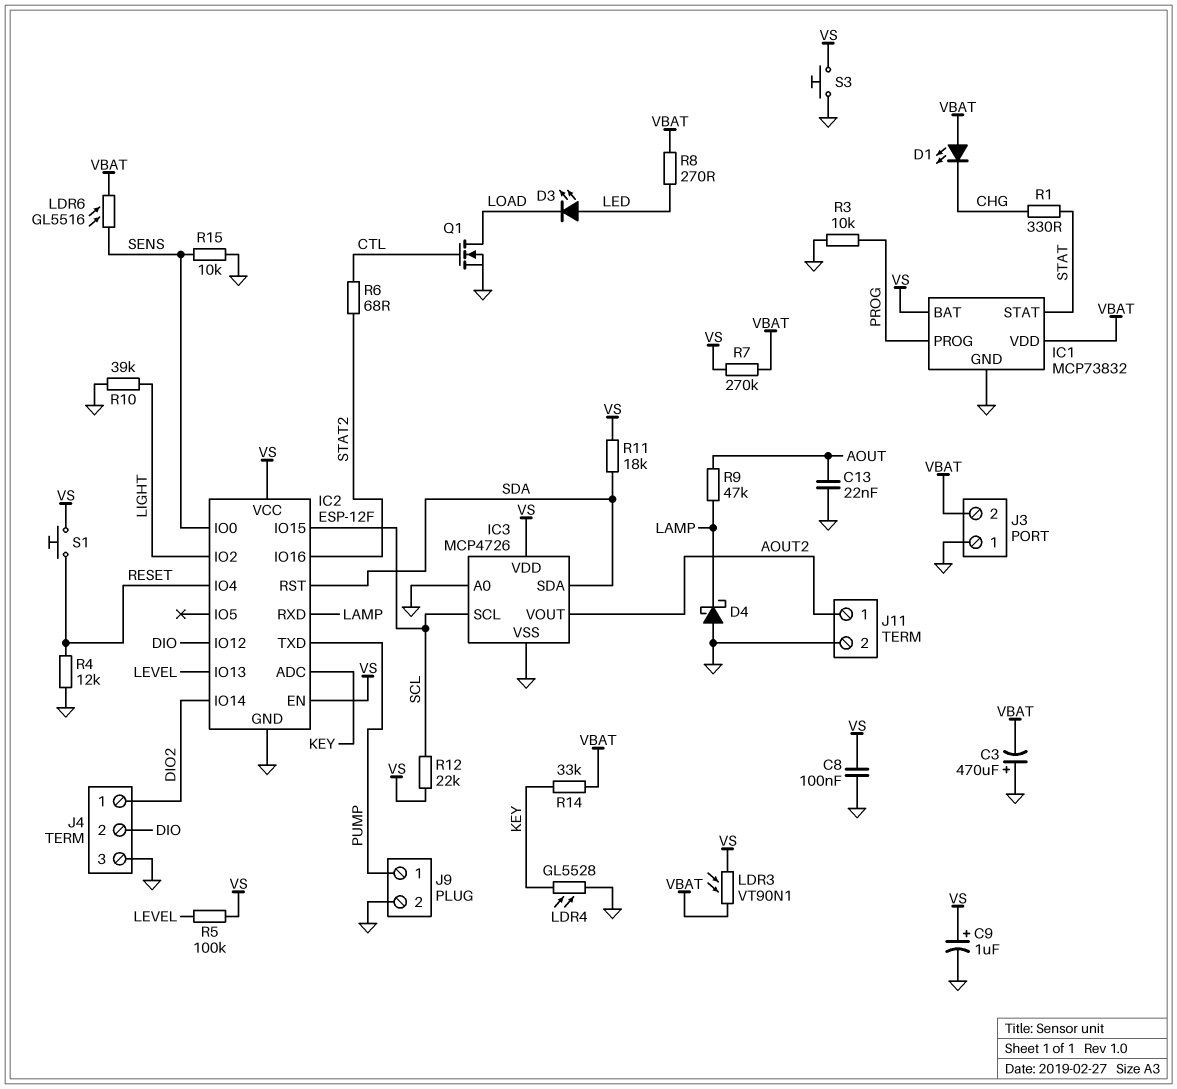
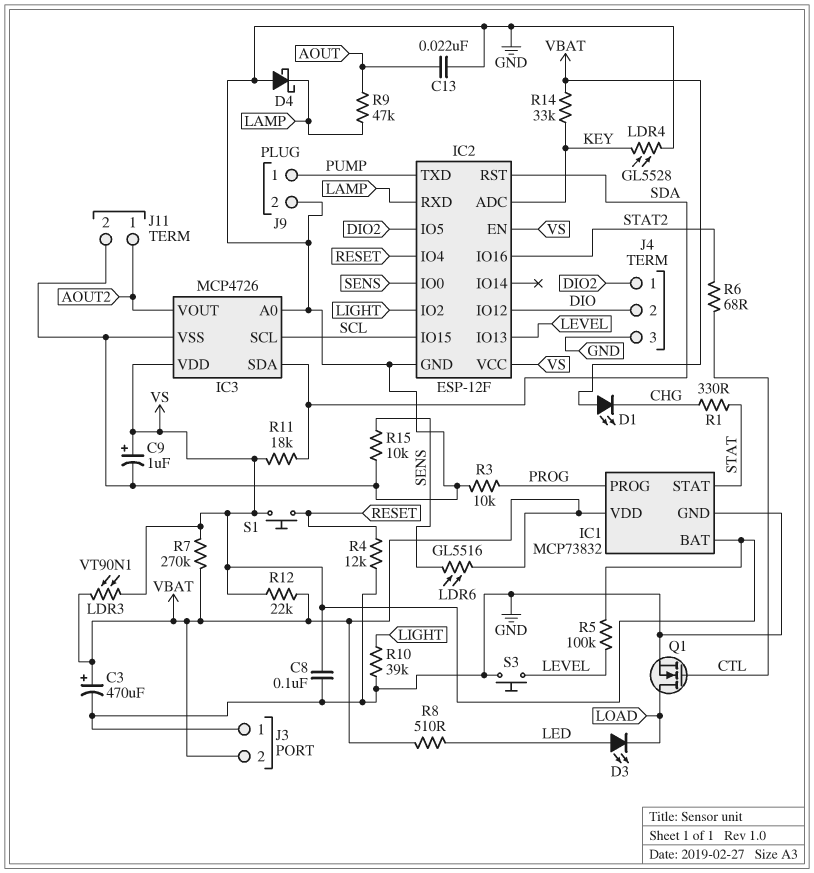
C3: 470uF (plus GND, minus VBAT) -> 470uF (plus VBAT, minus GND)
IC2 pin IO5: none -> DIO2
IC2 pin IO14: DIO2 -> none
R8: 270 (LED, VBAT) -> 510 (LED, VBAT)
R12: 22k (SCL, VS) -> 22k (VBAT, VS)
S3: button (GND, VS) -> button (GND, LEVEL)

